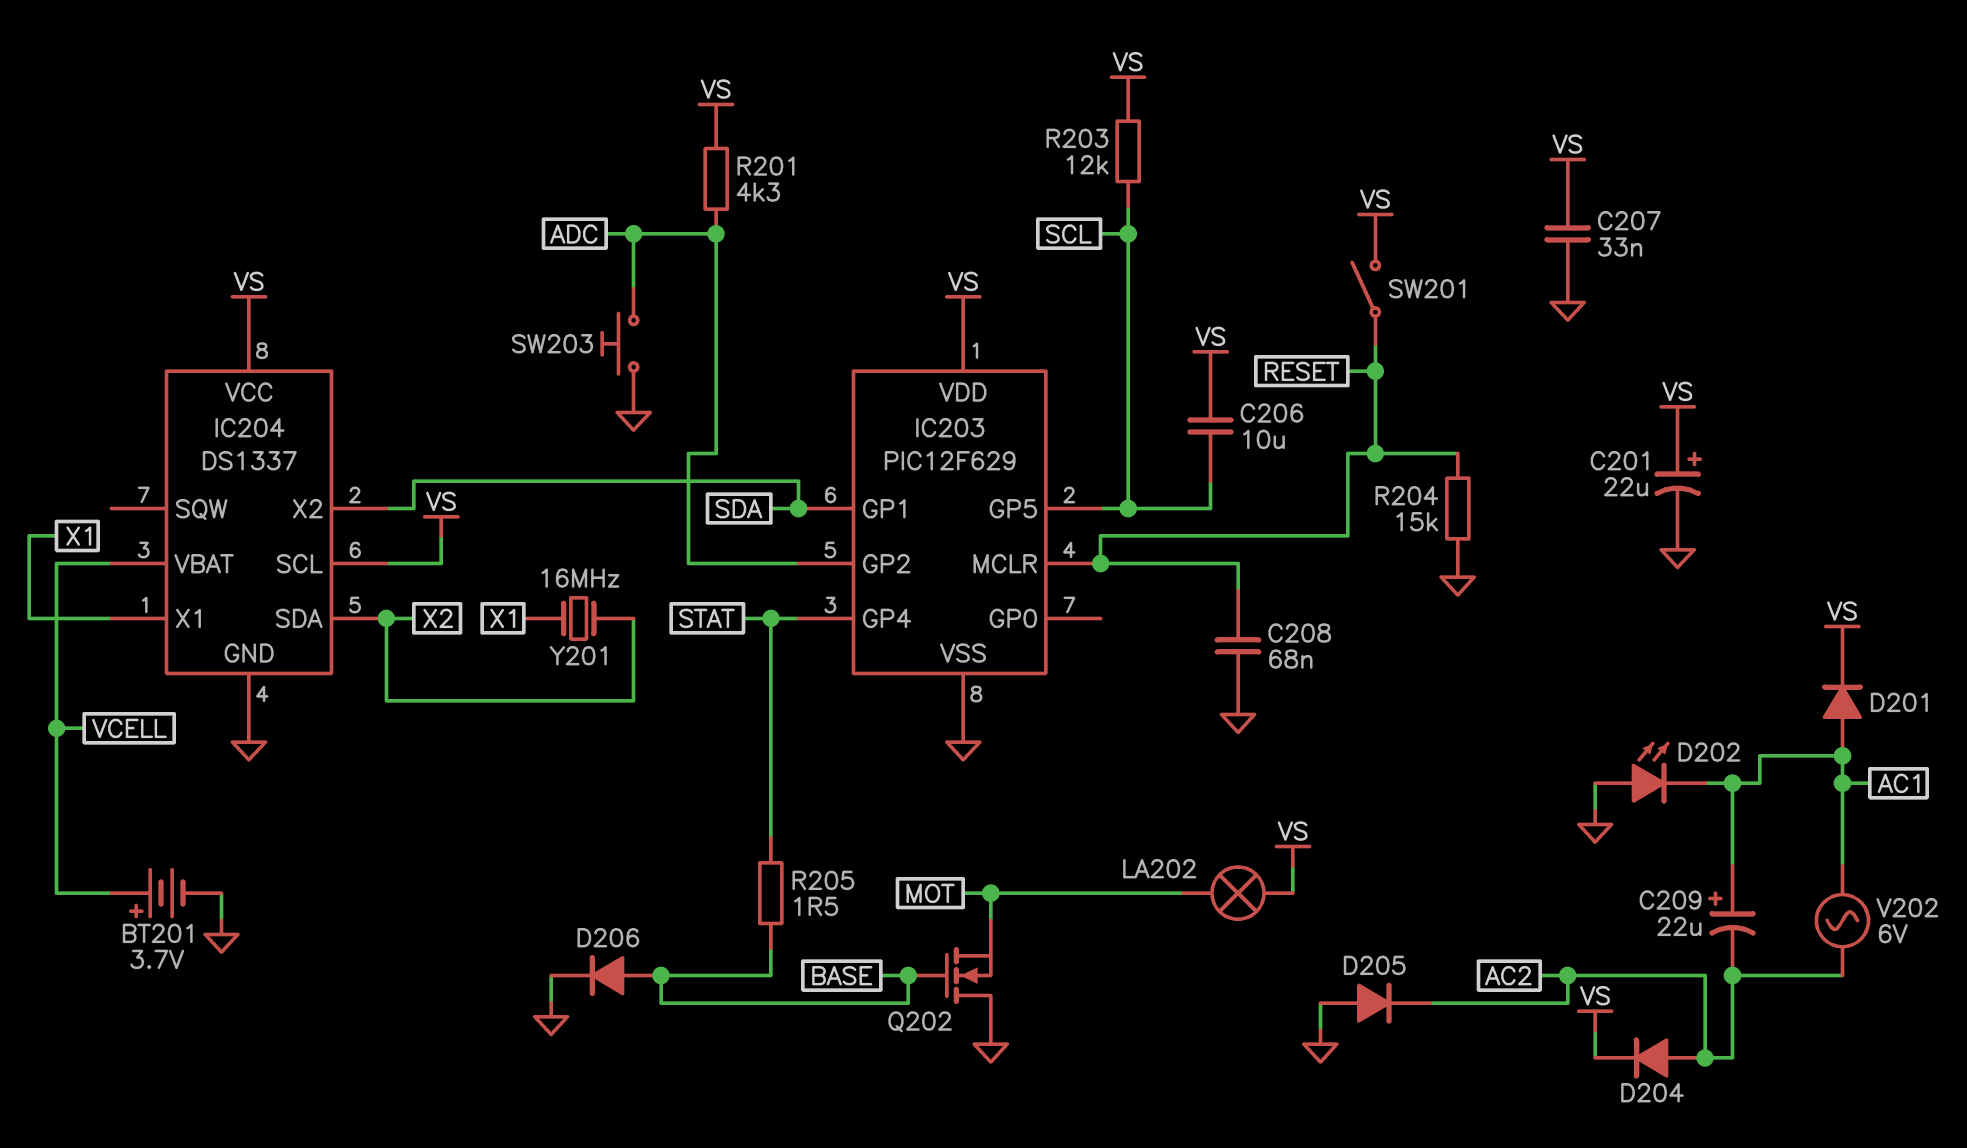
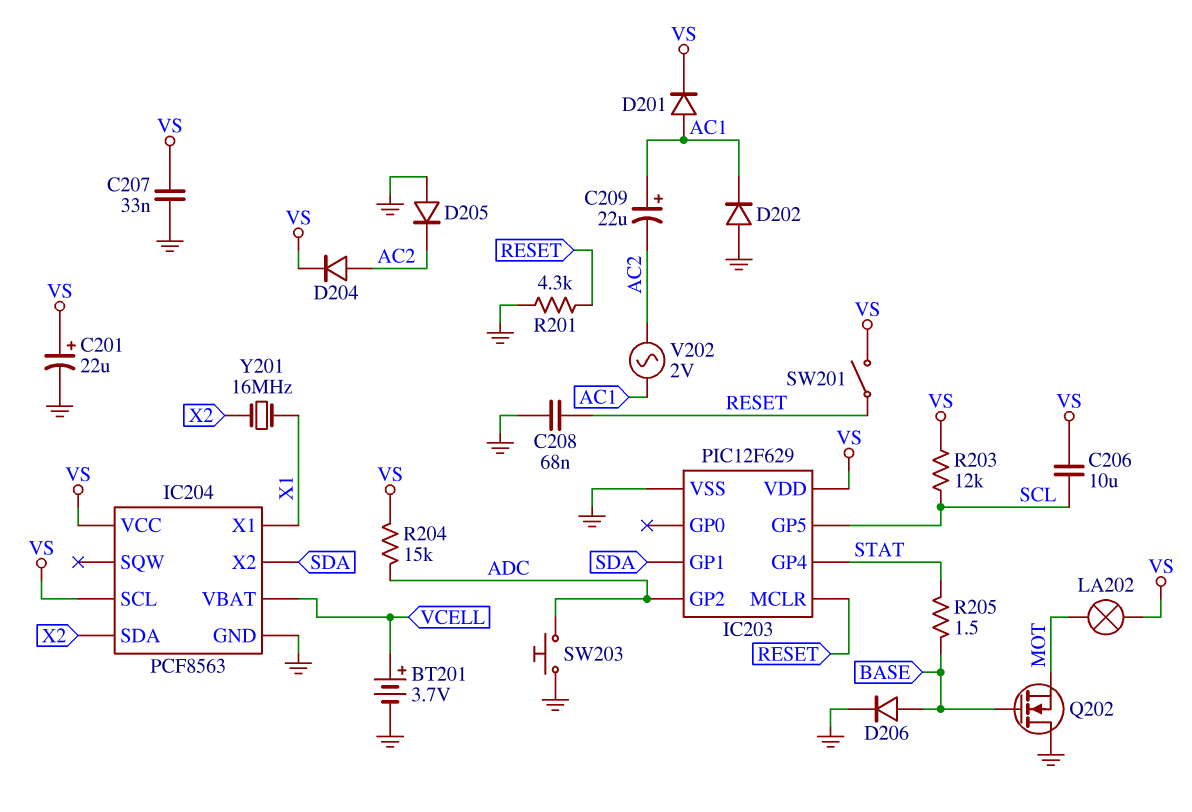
D202: LED (A GND, K AC1) -> diode (A GND, K AC1)
IC204: DS1337 -> PCF8563
R201: 4.3k (ADC, VS) -> 4.3k (GND, RESET)
R204: 15k (GND, RESET) -> 15k (ADC, VS)
V202: AC 6V (AC1, AC2) -> AC 2V (AC1, AC2)

